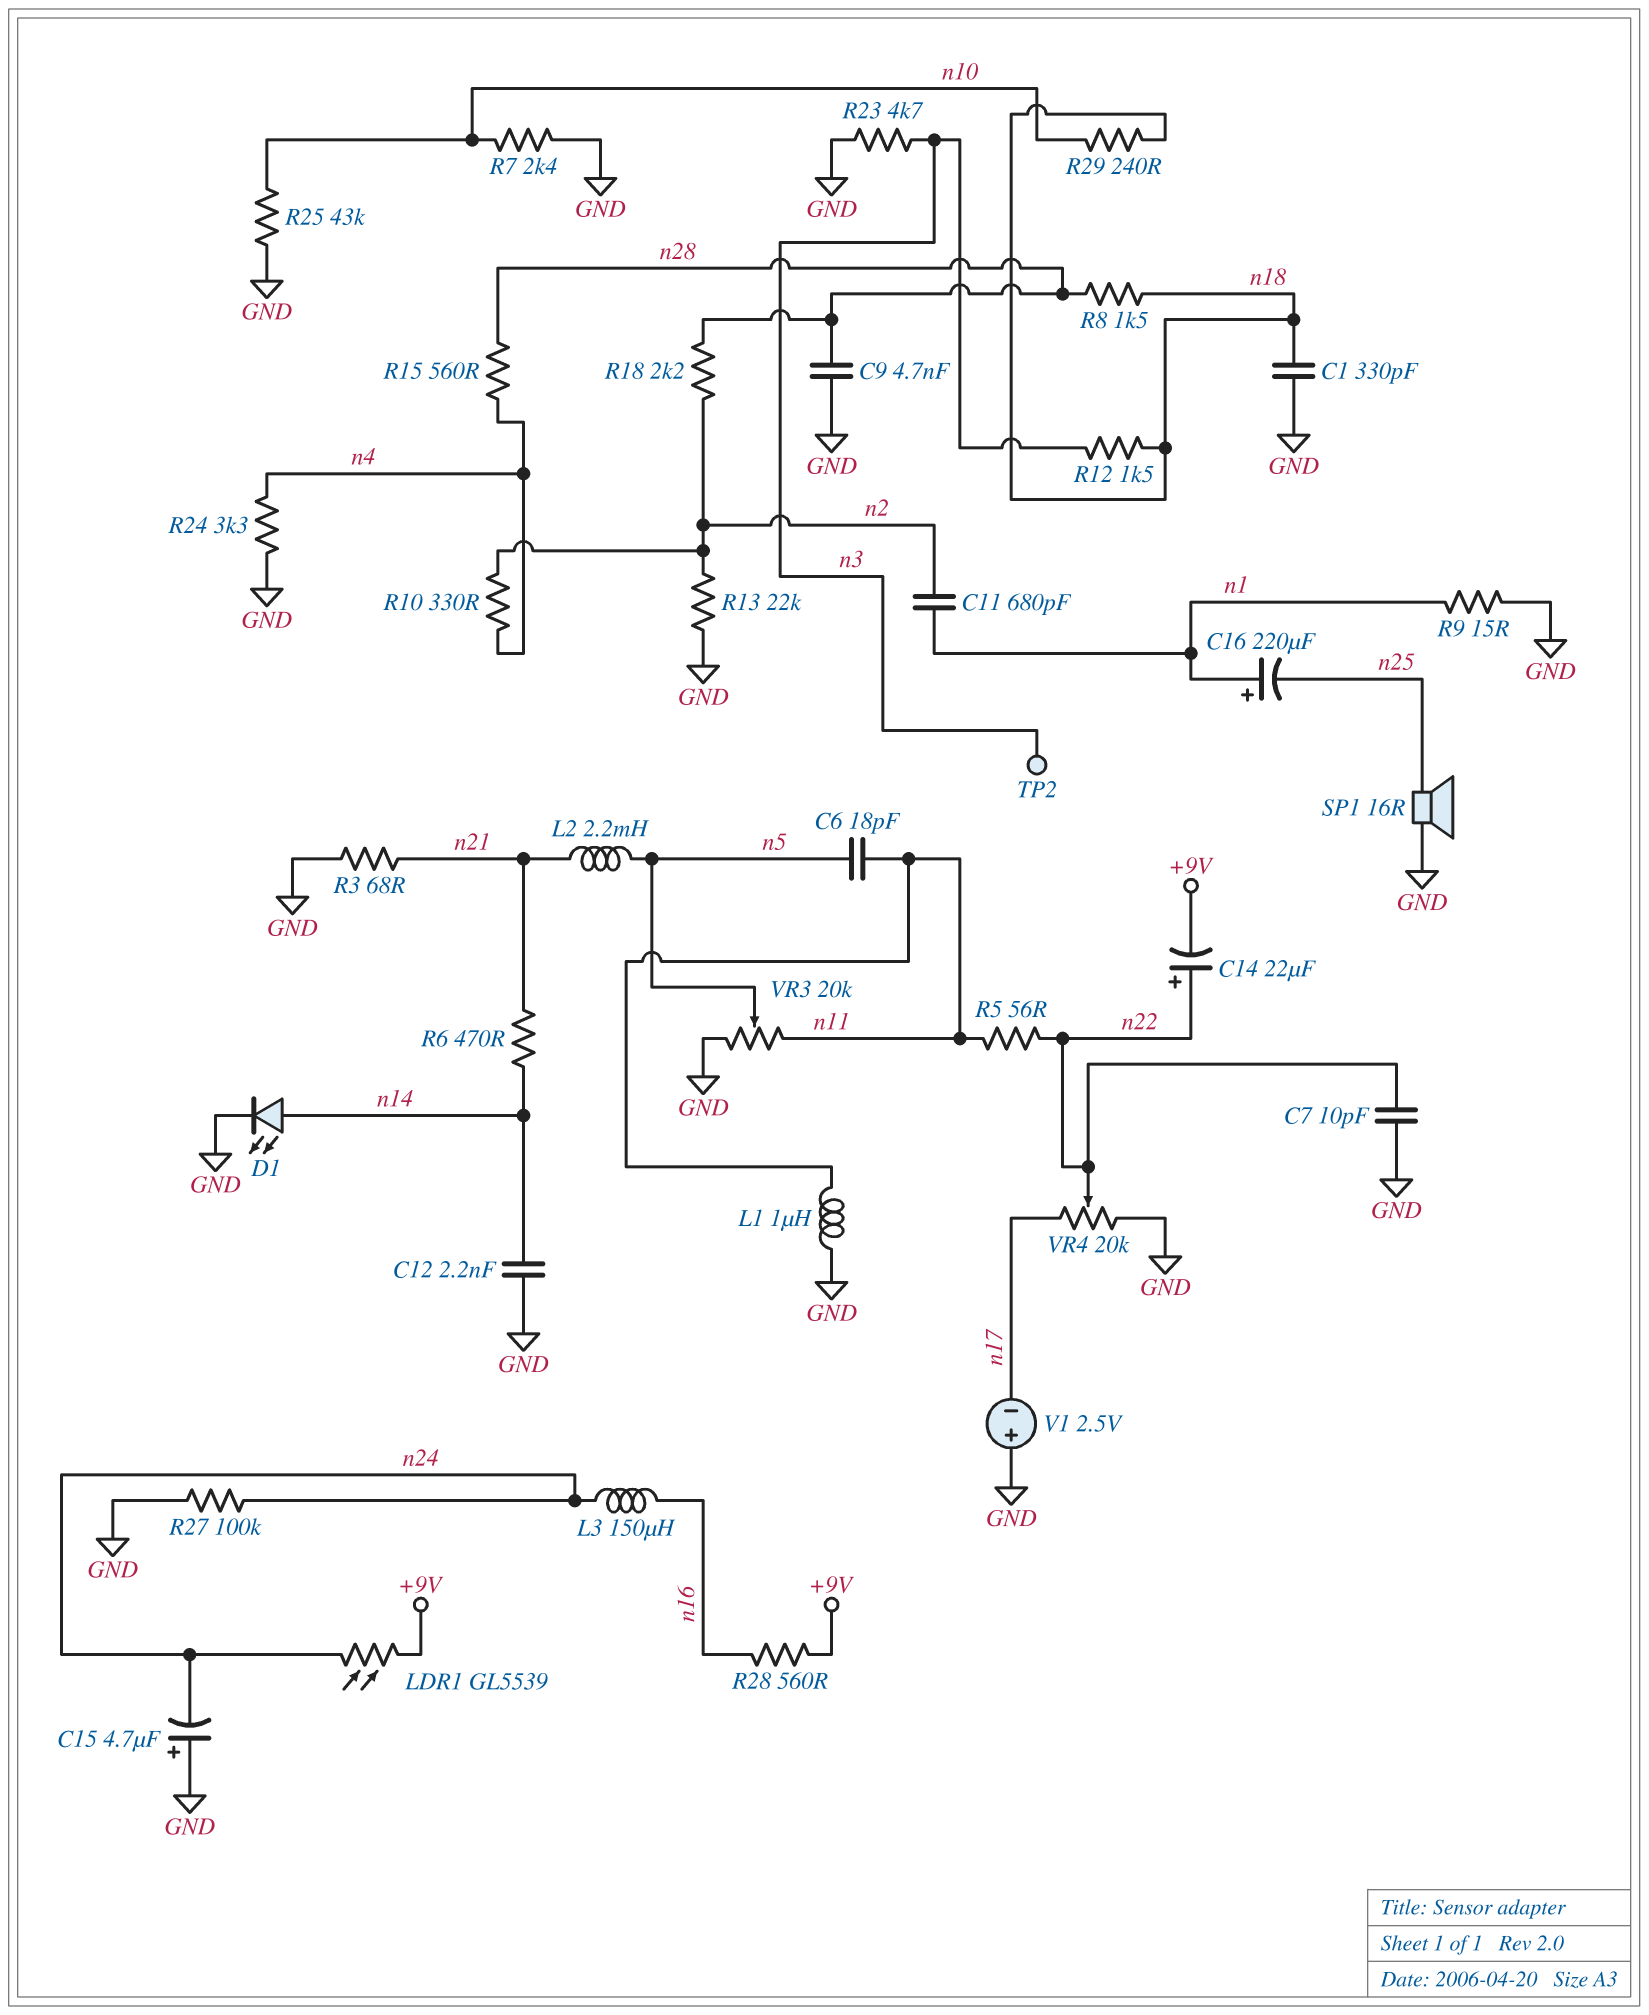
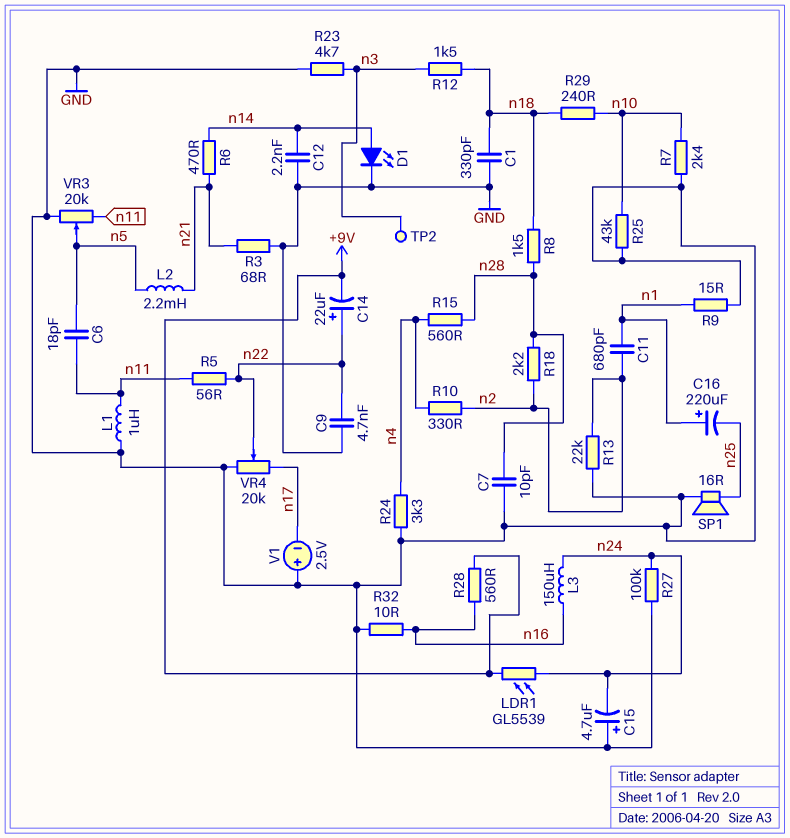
C7: 10pF (GND, n22) -> 10pF (GND, n28)
C9: 4.7nF (GND, n28) -> 4.7nF (GND, n22)
R32: none -> 10 (GND, n16)

